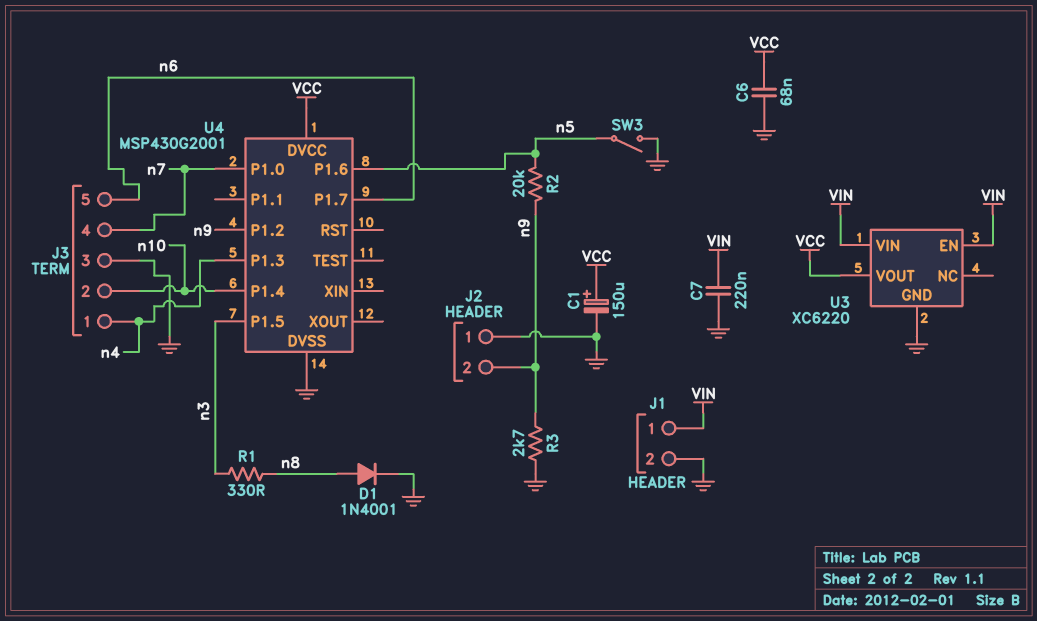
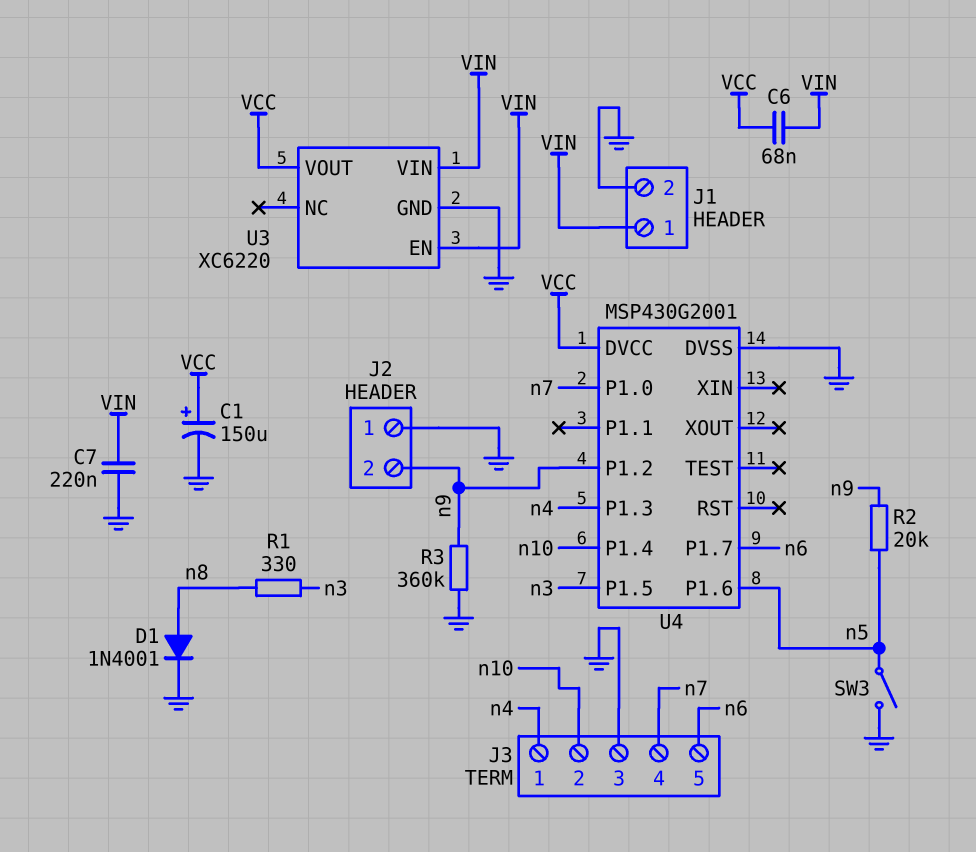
C6: 68nF (GND, VCC) -> 68nF (VCC, VIN)
R3: 2.7k (GND, n9) -> 360k (GND, n9)

